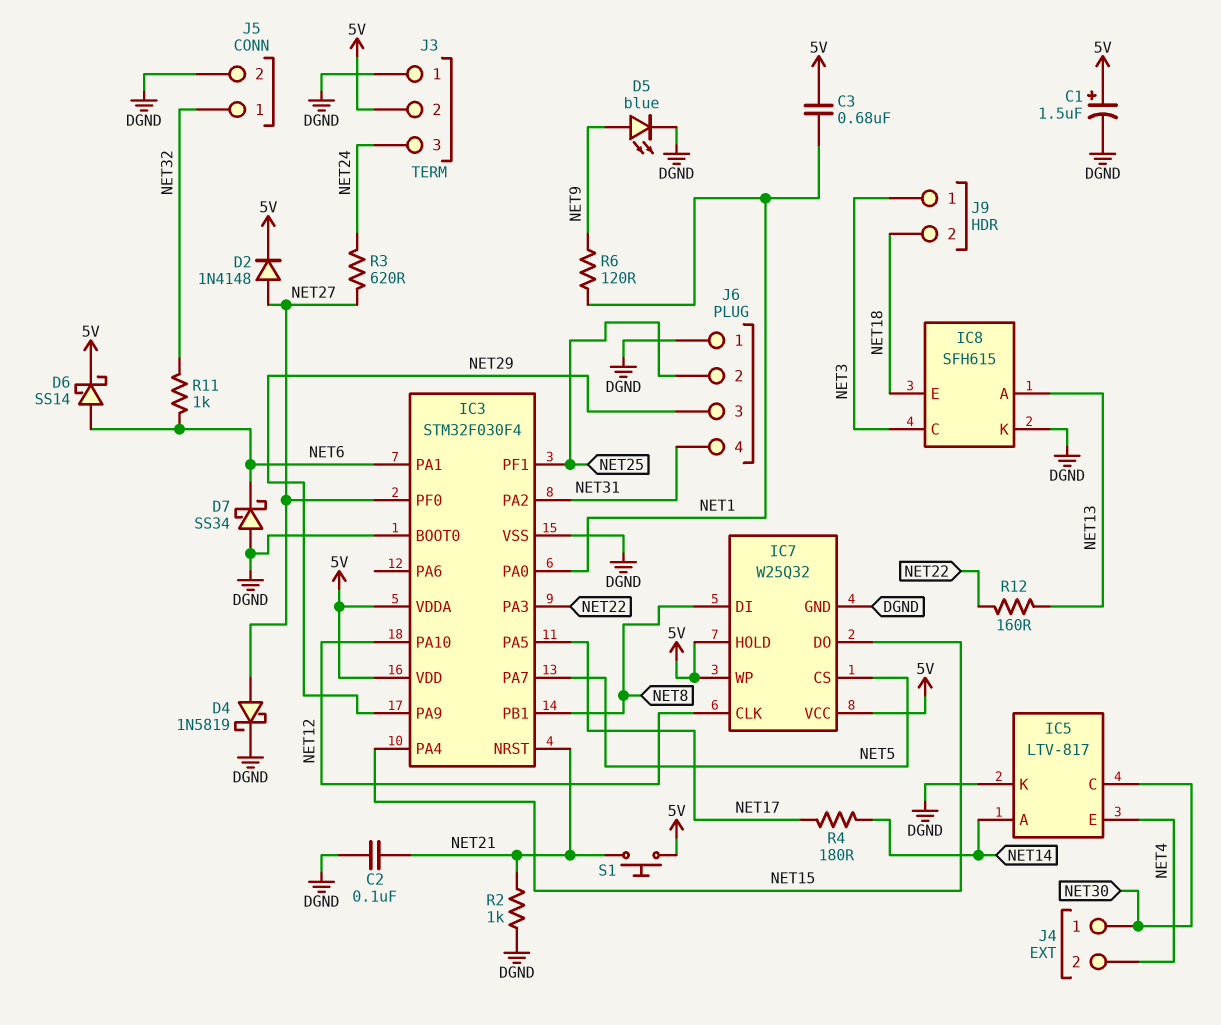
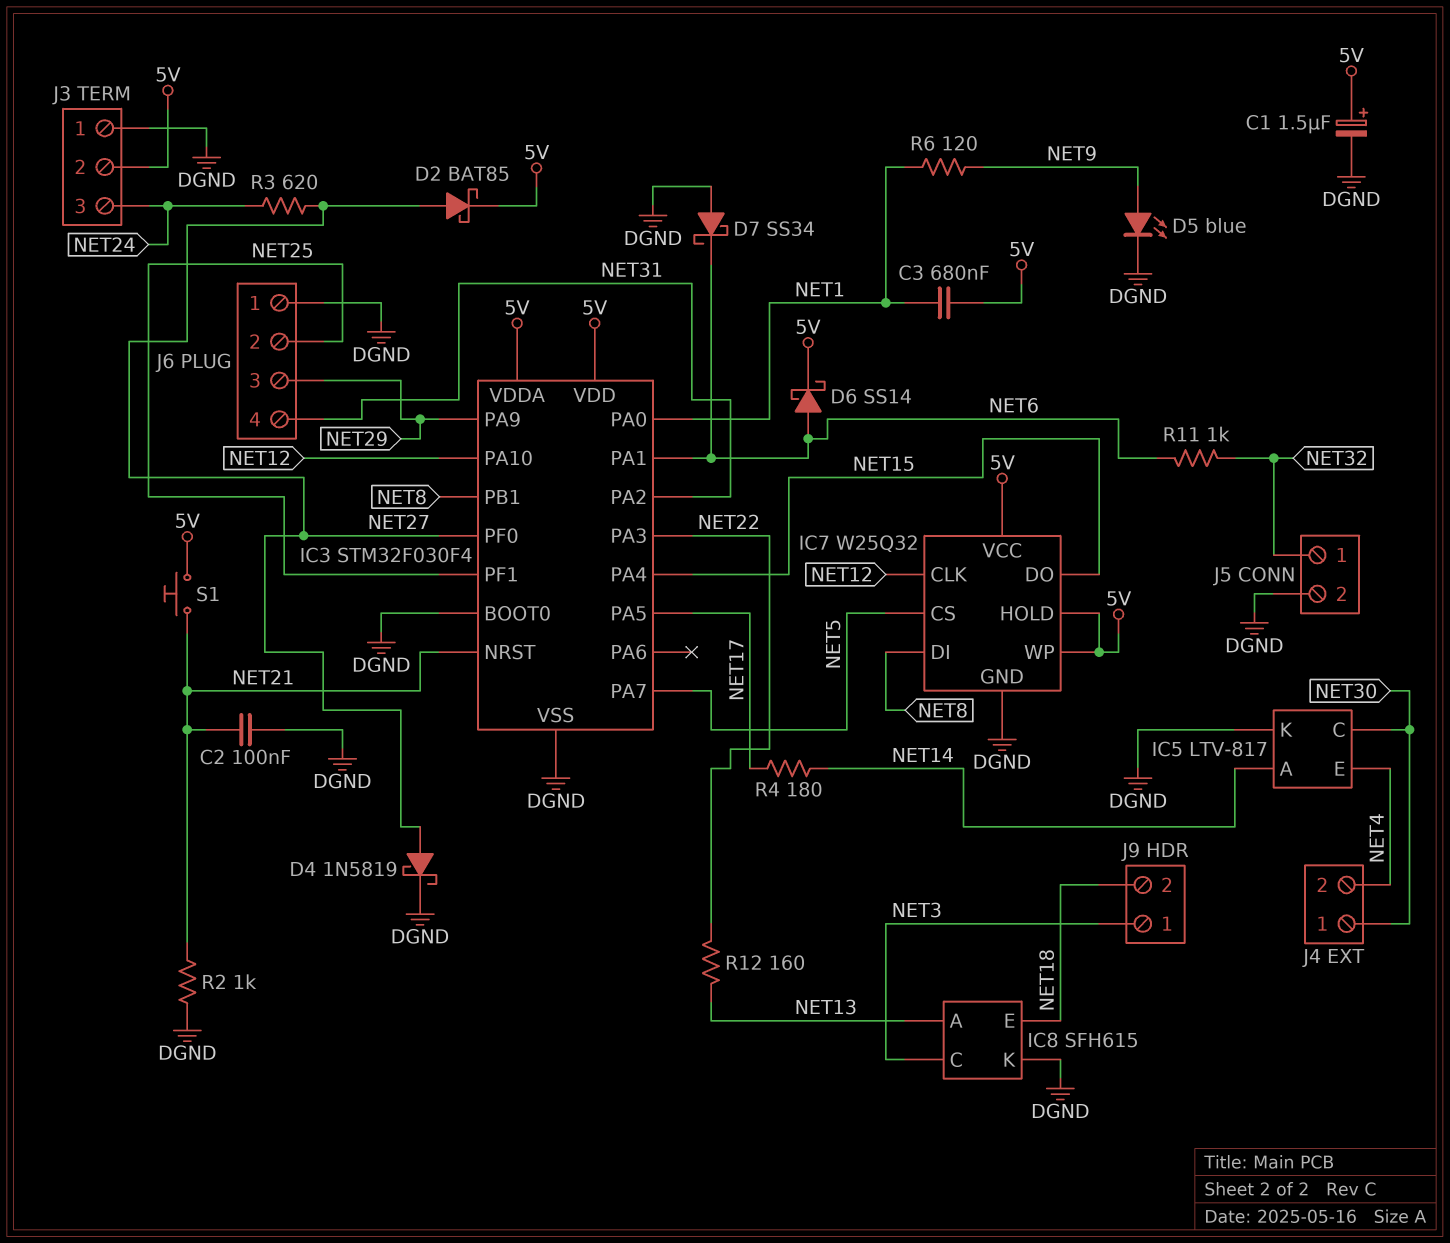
D2: diode 1N4148 (A NET27, K 5V) -> schottky BAT85 (A NET27, K 5V)

